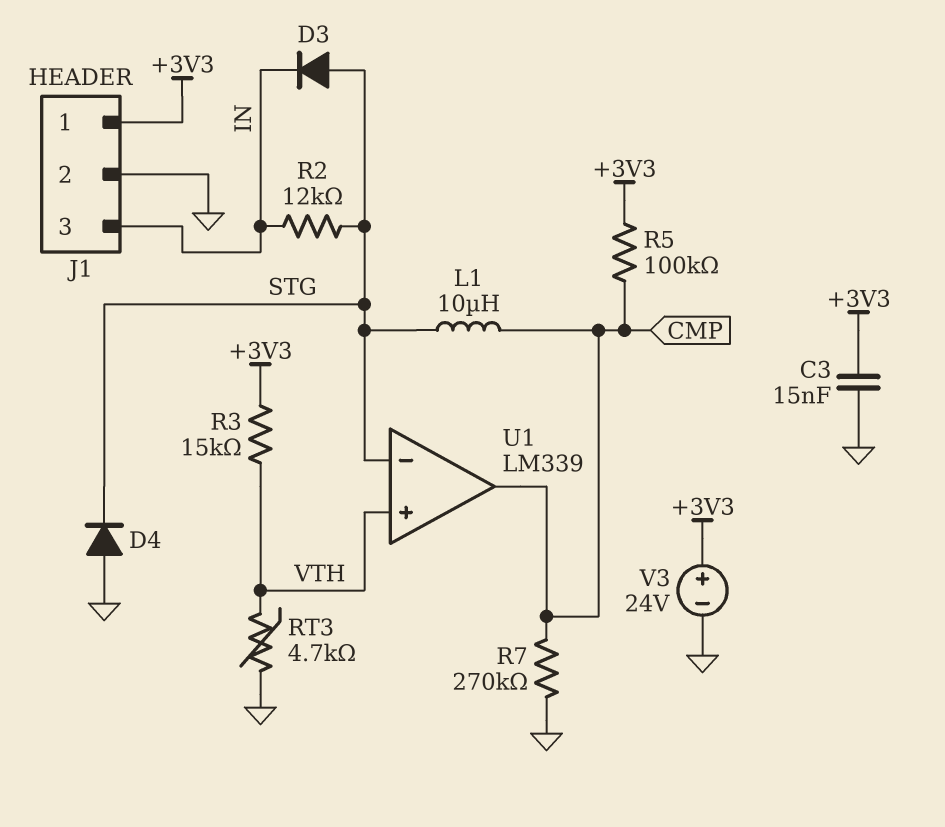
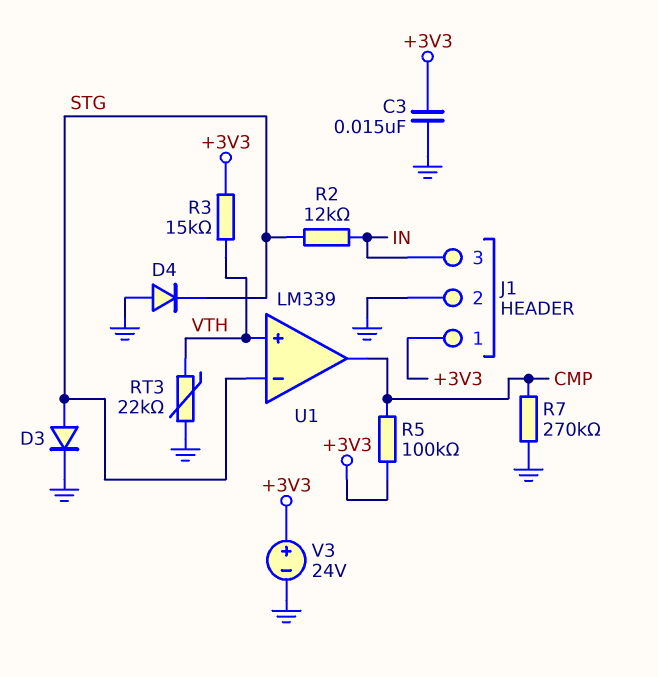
D3: diode (A STG, K IN) -> diode (A STG, K GND)
L1: 10uH (CMP, STG) -> none
RT3: 4.7k (GND, VTH) -> 22k (GND, VTH)

